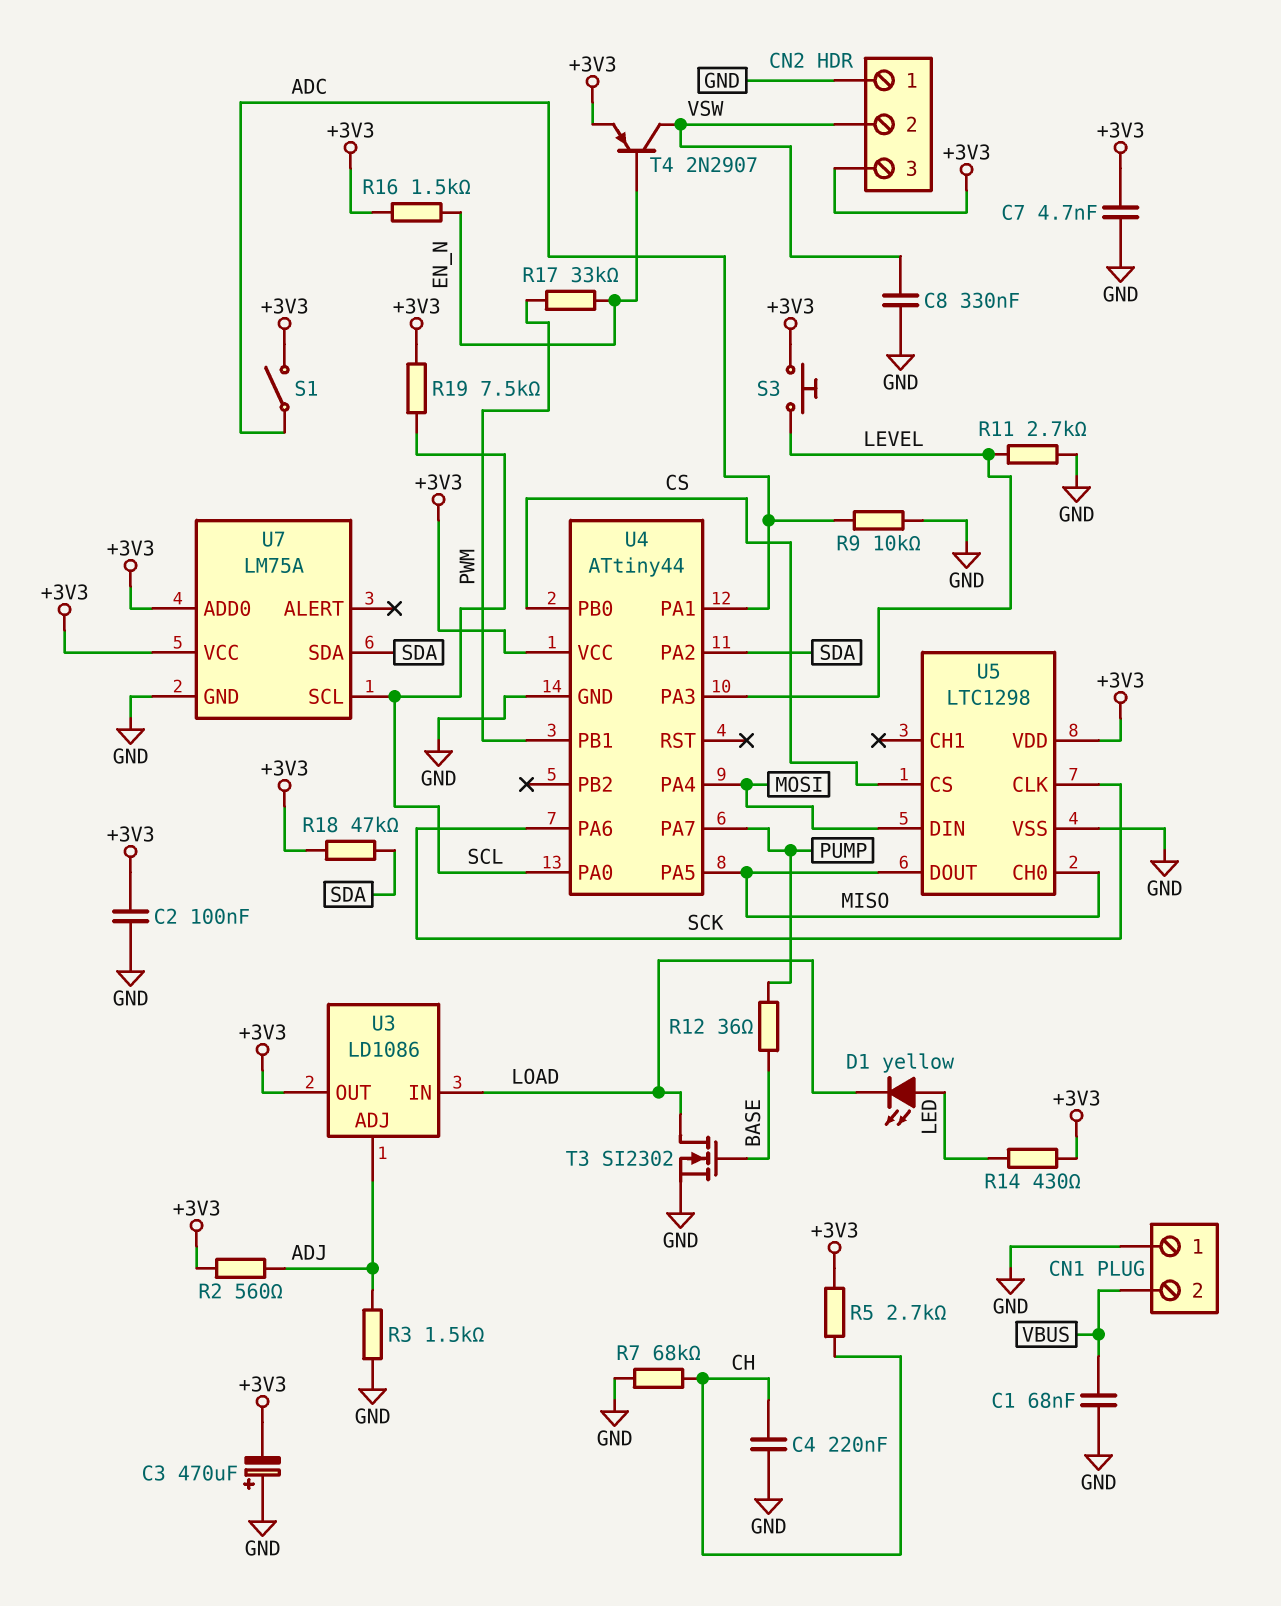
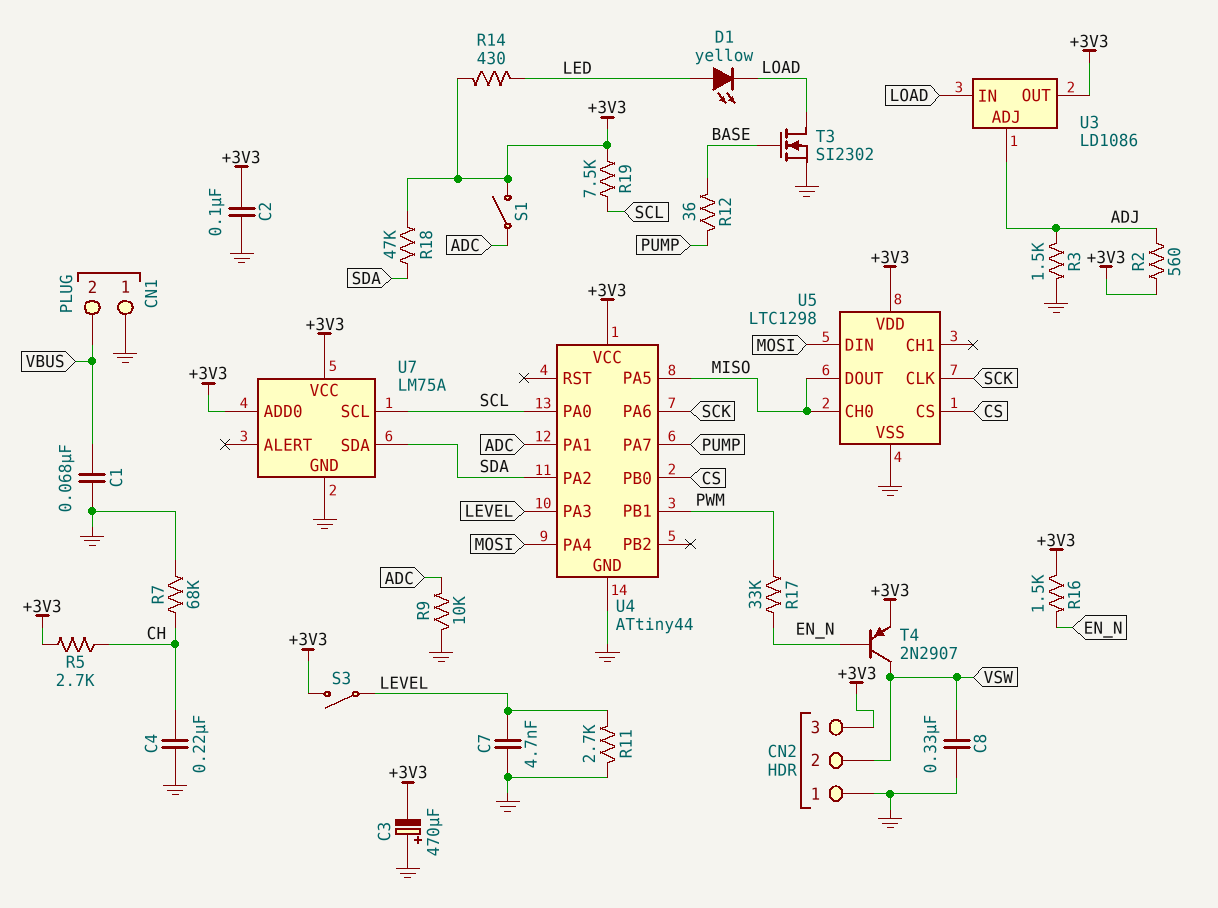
C7: 4.7nF (+3V3, GND) -> 4.7nF (GND, LEVEL)
S3: button (+3V3, LEVEL) -> switch (+3V3, LEVEL)

